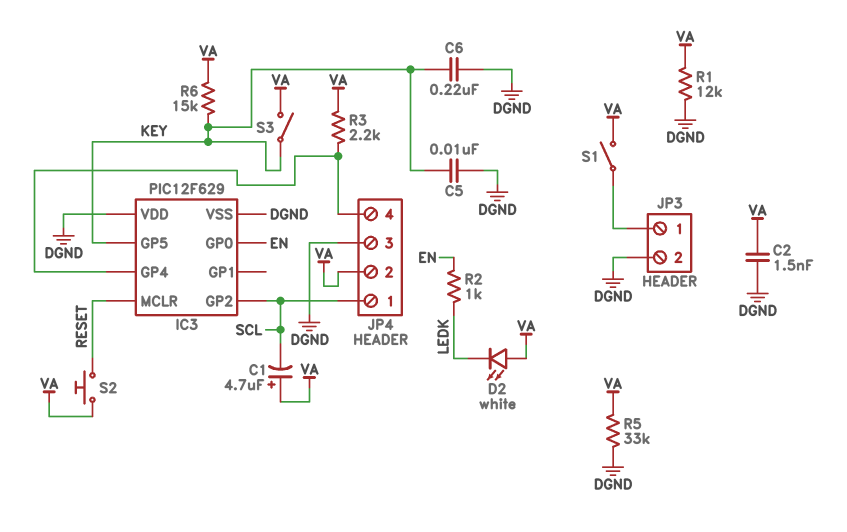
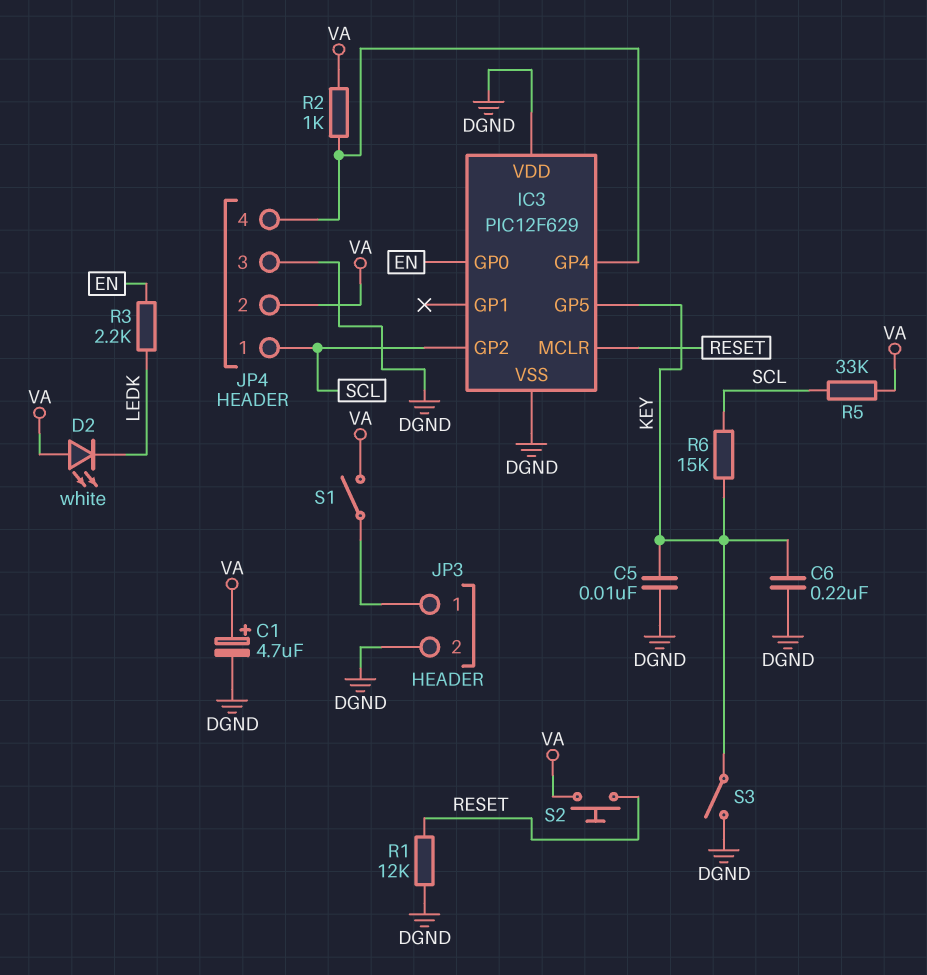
C1: 4.7uF (plus VA, minus SCL) -> 4.7uF (plus VA, minus DGND)
C2: 1.5nF (DGND, VA) -> none
R1: 12k (DGND, VA) -> 12k (DGND, RESET)
R2: 1k (EN, LEDK) -> 1k (IC3/GP4, VA)
R3: 2.2k (IC3/GP4, VA) -> 2.2k (EN, LEDK)
R5: 33k (DGND, VA) -> 33k (SCL, VA)
R6: 15k (KEY, VA) -> 15k (KEY, SCL)
S3: switch (KEY, VA) -> switch (DGND, KEY)

